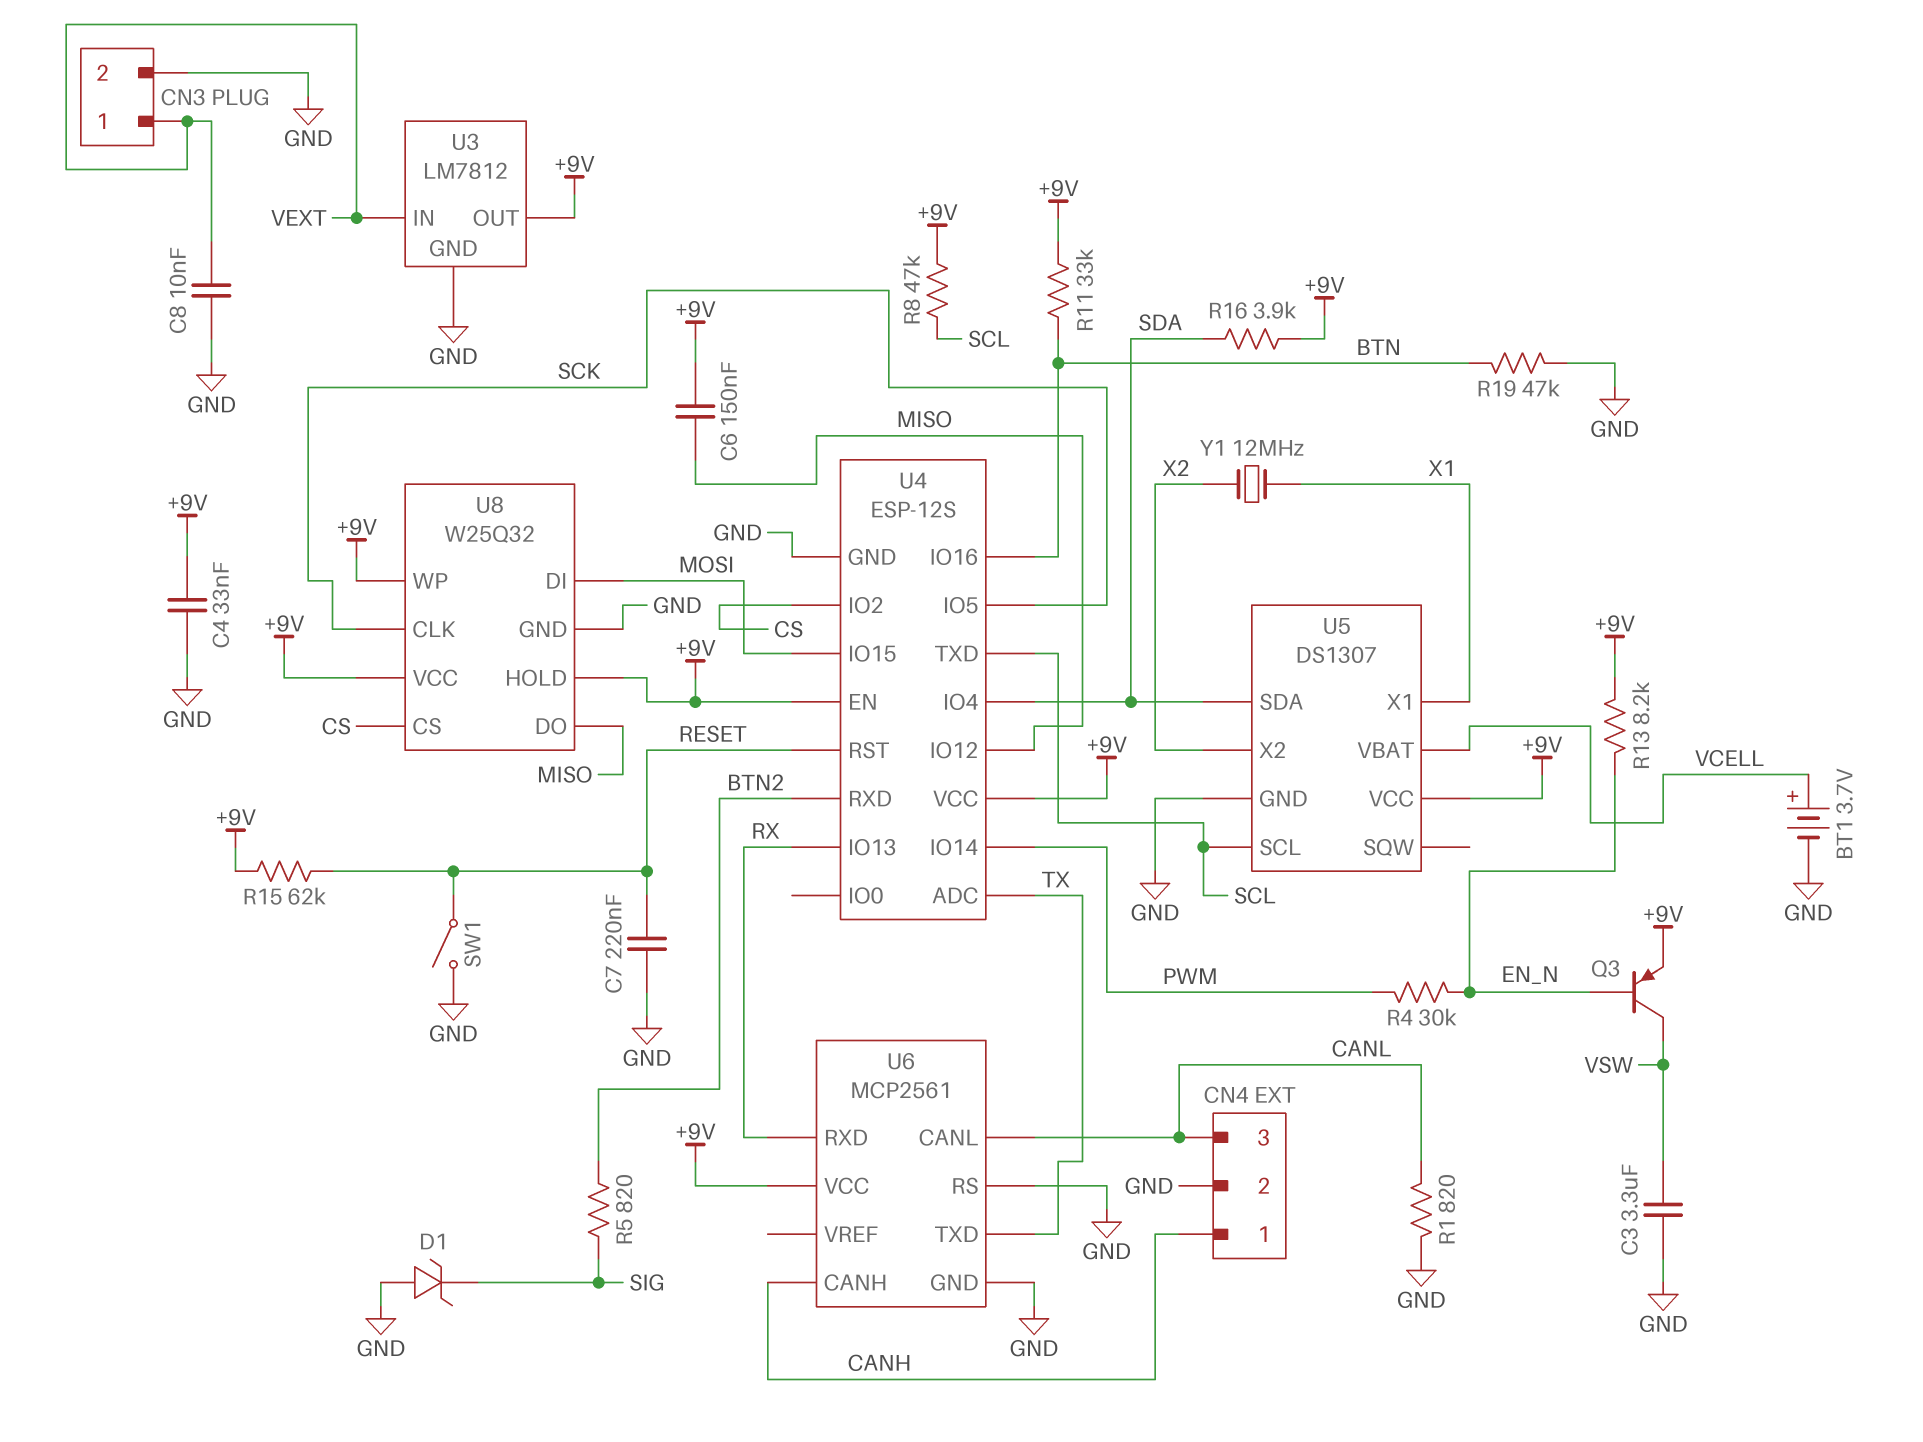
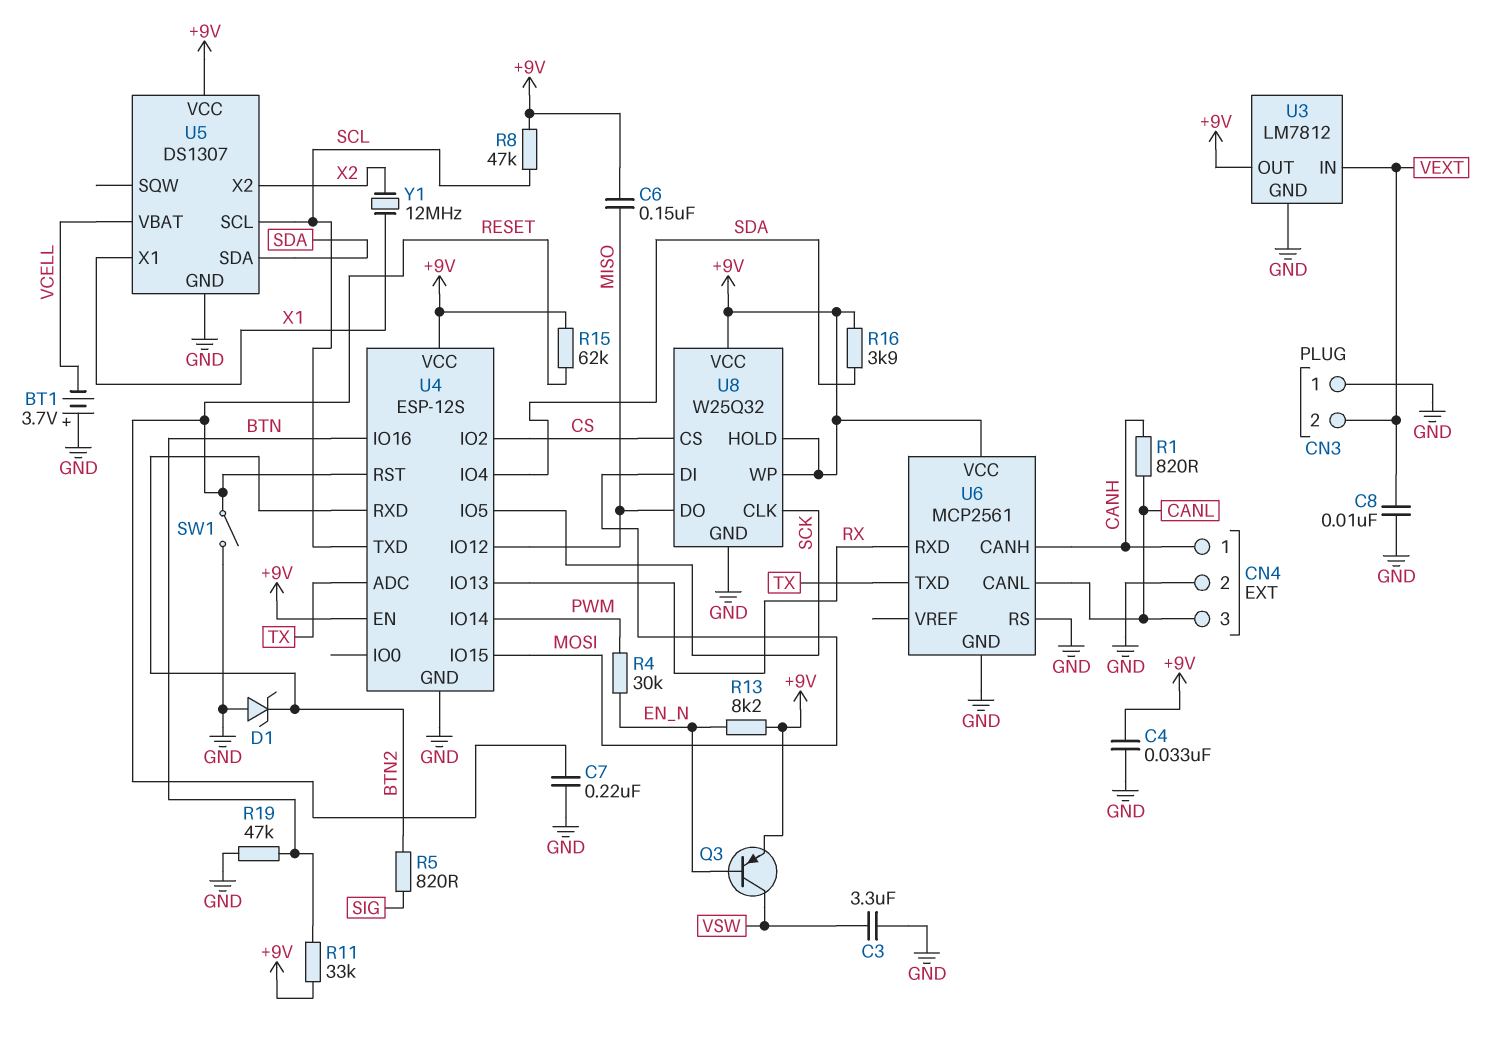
BT1: 3.7V (plus VCELL, minus GND) -> 3.7V (plus GND, minus VCELL)
CN3 pin 1: VEXT -> GND
CN3 pin 2: GND -> VEXT
D1: zener (A GND, K SIG) -> zener (A GND, K BTN2)
R1: 820 (CANL, GND) -> 820 (CANH, CANL)

